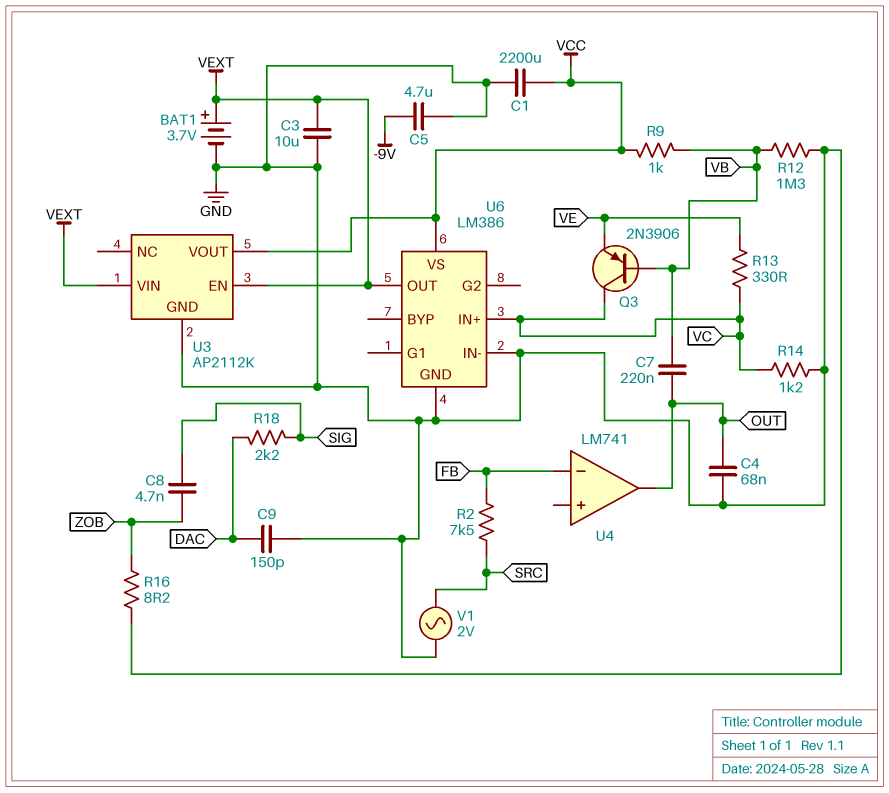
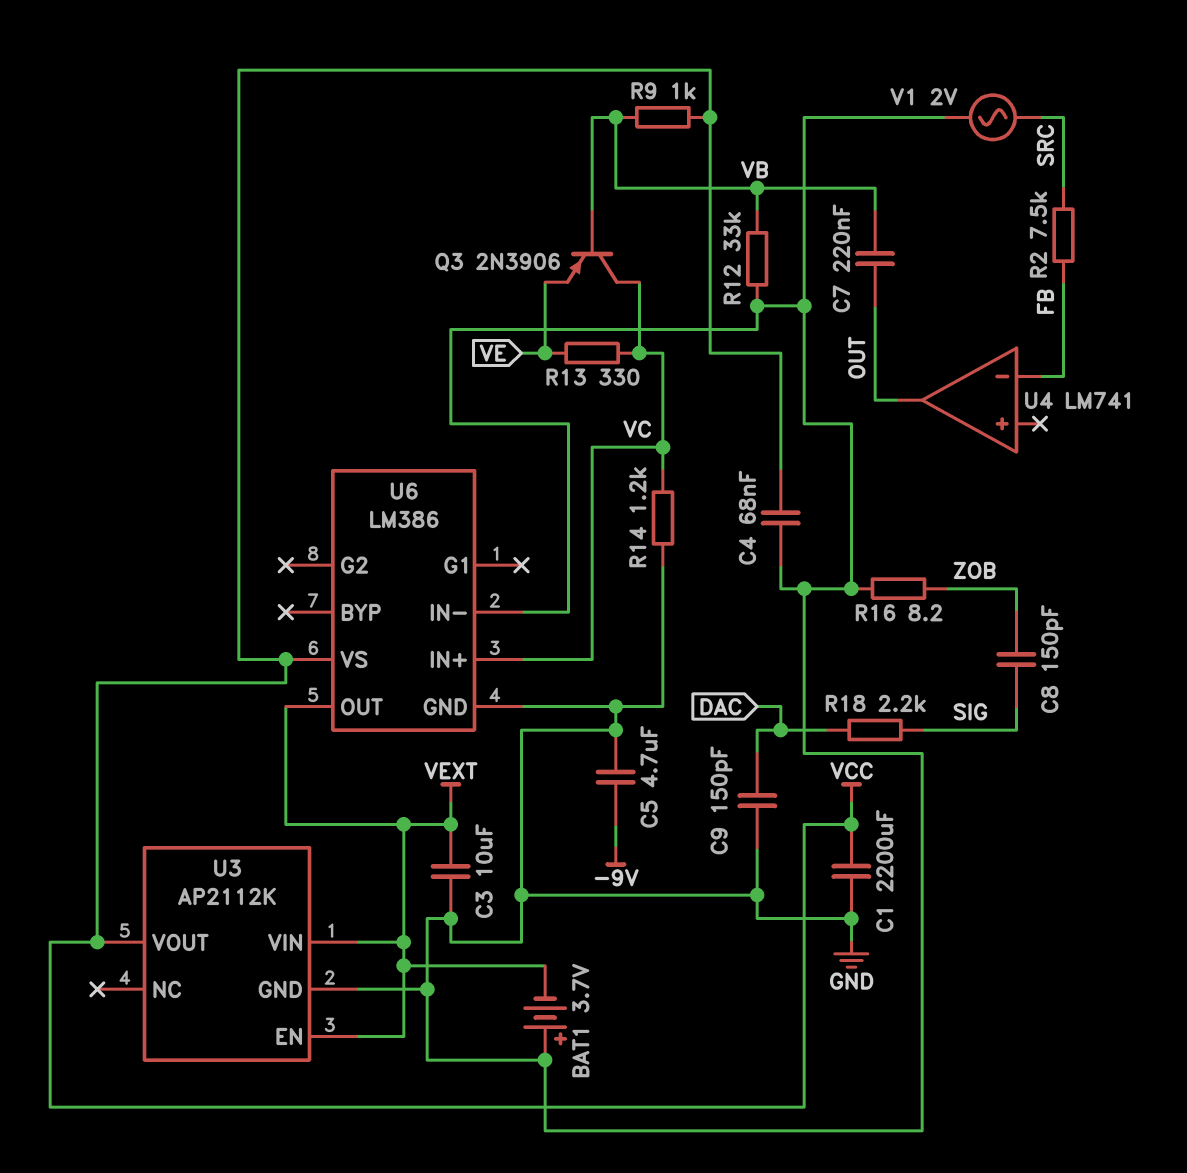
BAT1: 3.7V (plus VEXT, minus GND) -> 3.7V (plus GND, minus VEXT)
C4: 68nF (GND, OUT) -> 68nF (GND, VCC)
C8: 4.7nF (SIG, ZOB) -> 150pF (SIG, ZOB)
R12: 1.3M (GND, VB) -> 33k (GND, VB)

